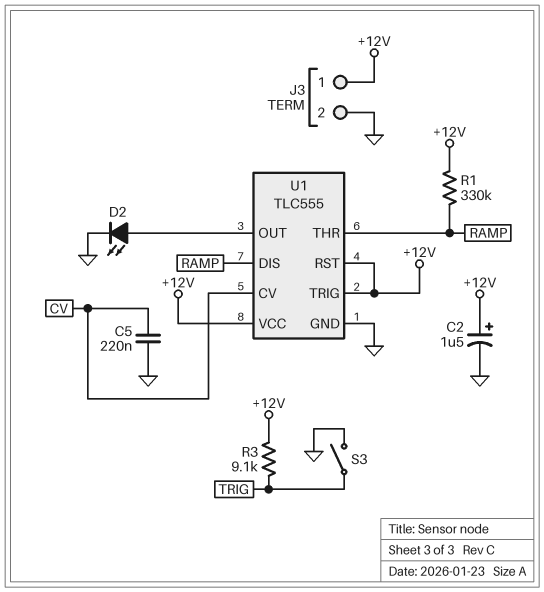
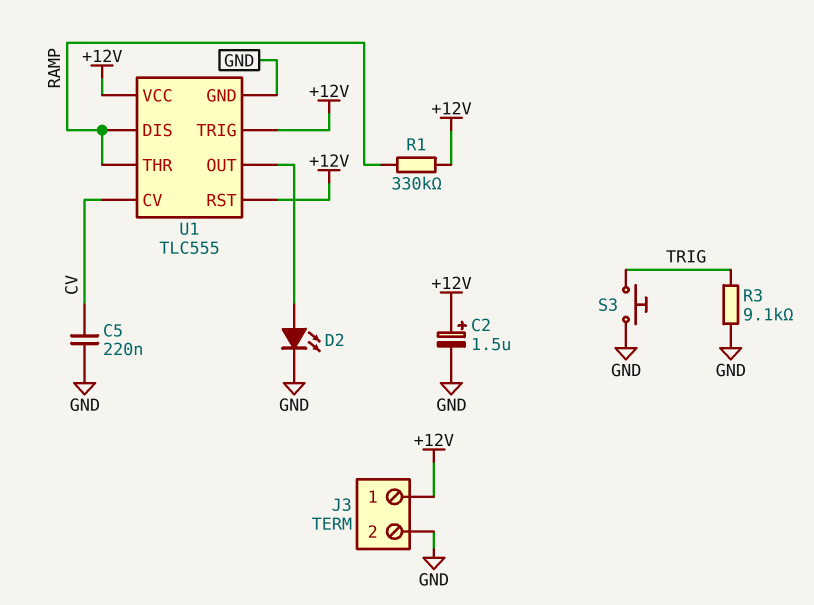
R3: 9.1k (+12V, TRIG) -> 9.1k (GND, TRIG)
S3: switch (GND, TRIG) -> button (GND, TRIG)

